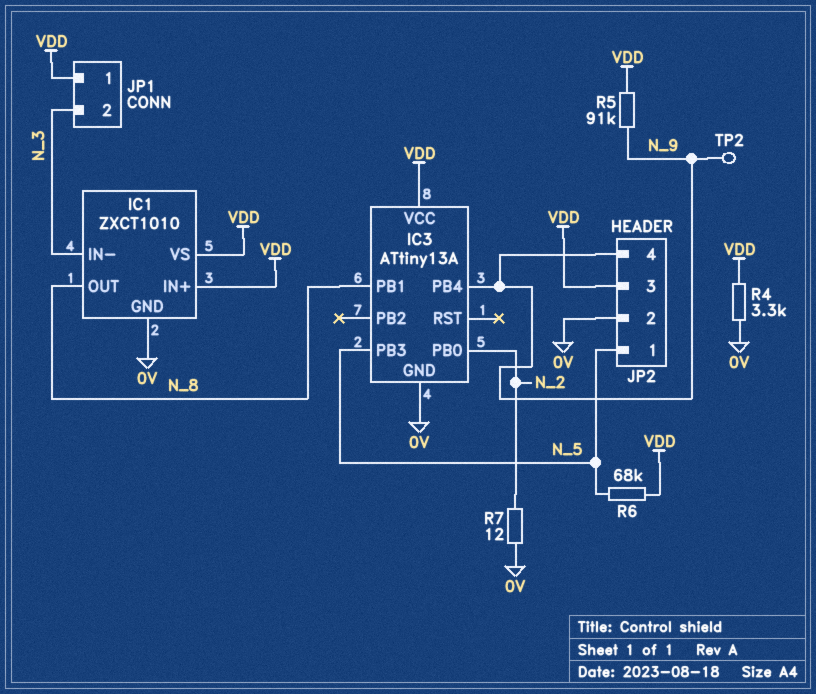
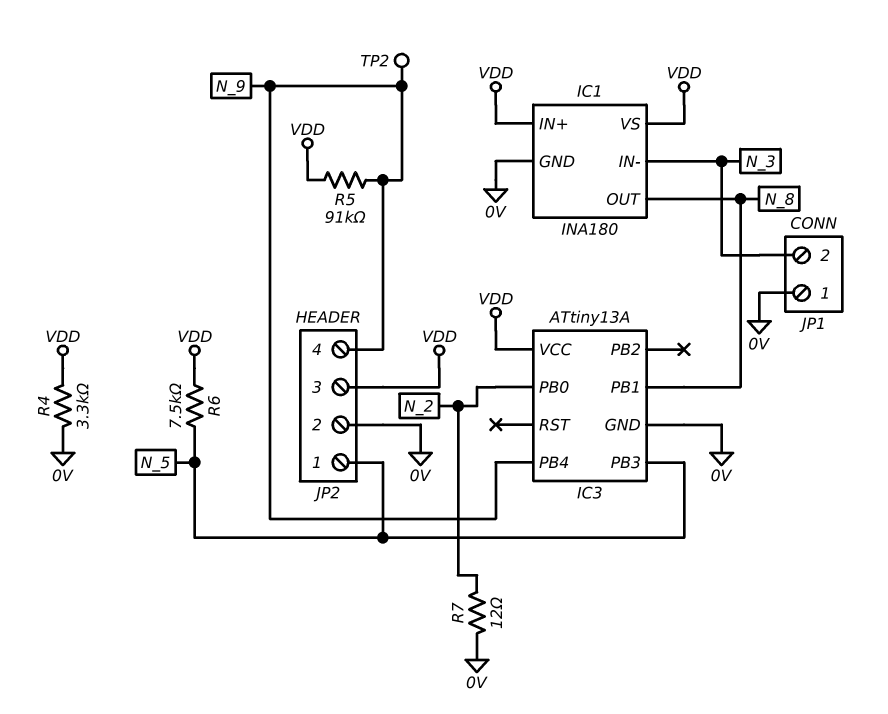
IC1: ZXCT1010 -> INA180
JP1 pin 1: VDD -> 0V
R6: 68k (N_5, VDD) -> 7.5k (N_5, VDD)

